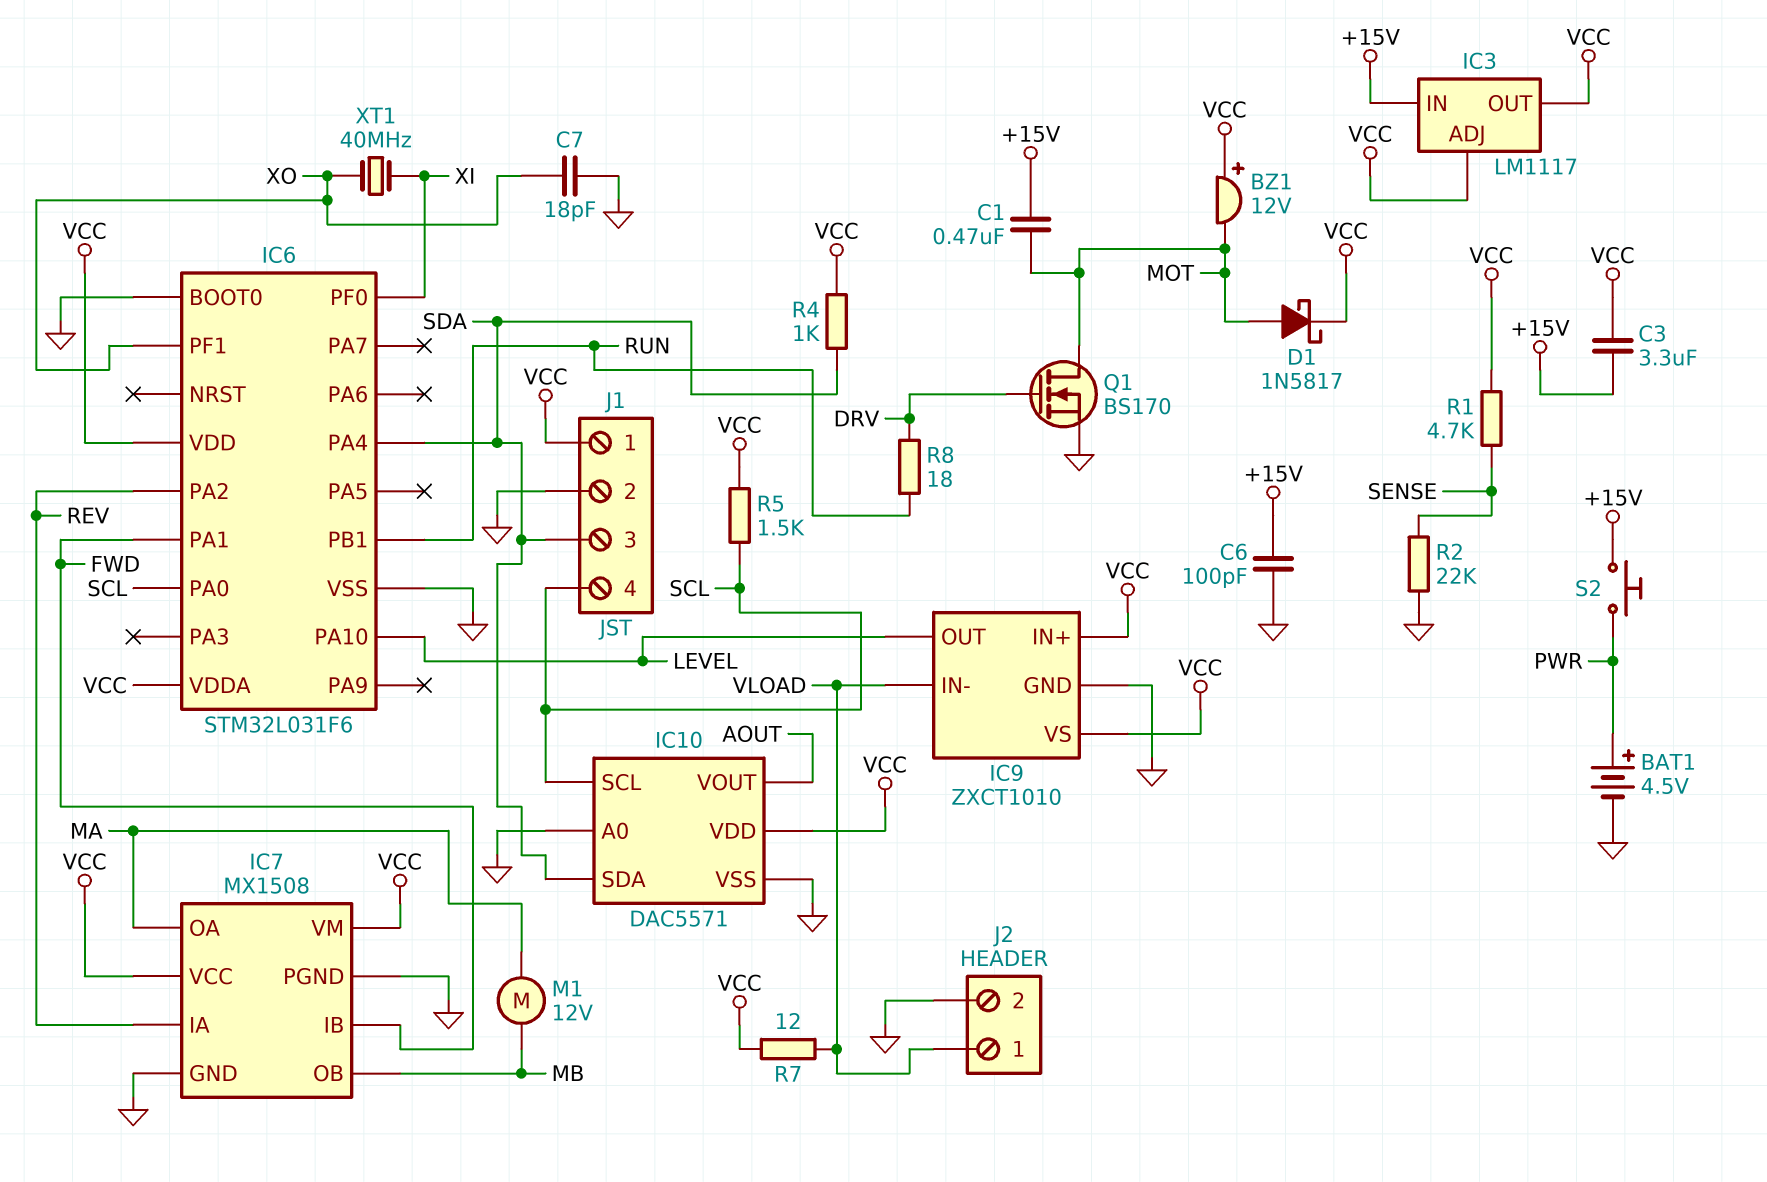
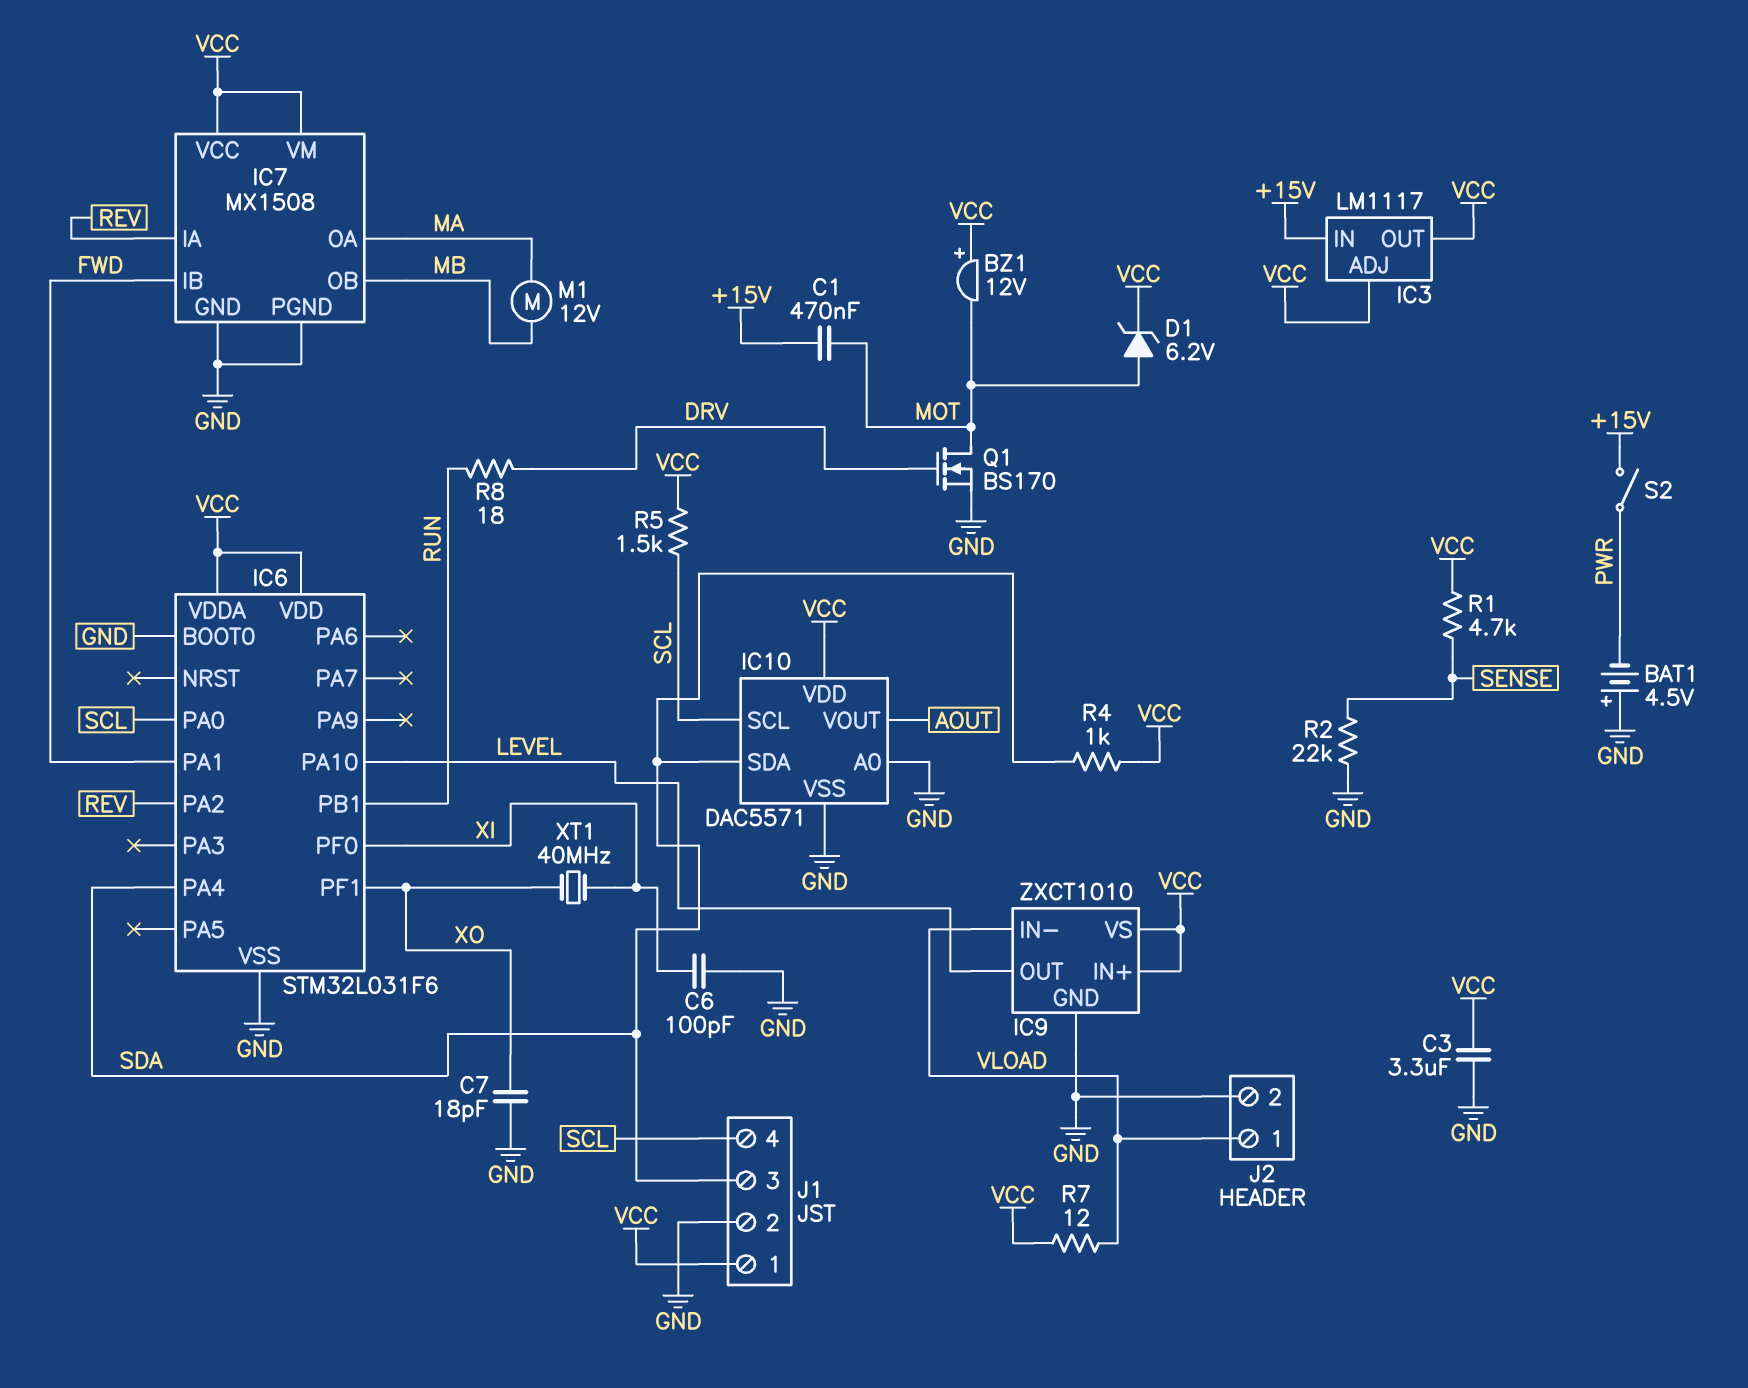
BAT1: 4.5V (plus PWR, minus GND) -> 4.5V (plus GND, minus PWR)
C3: 3.3uF (+15V, VCC) -> 3.3uF (GND, VCC)
C6: 100pF (+15V, GND) -> 100pF (GND, XI)
D1: schottky 1N5817 (A MOT, K VCC) -> zener 6.2V (A MOT, K VCC)
S2: button (+15V, PWR) -> switch (+15V, PWR)

